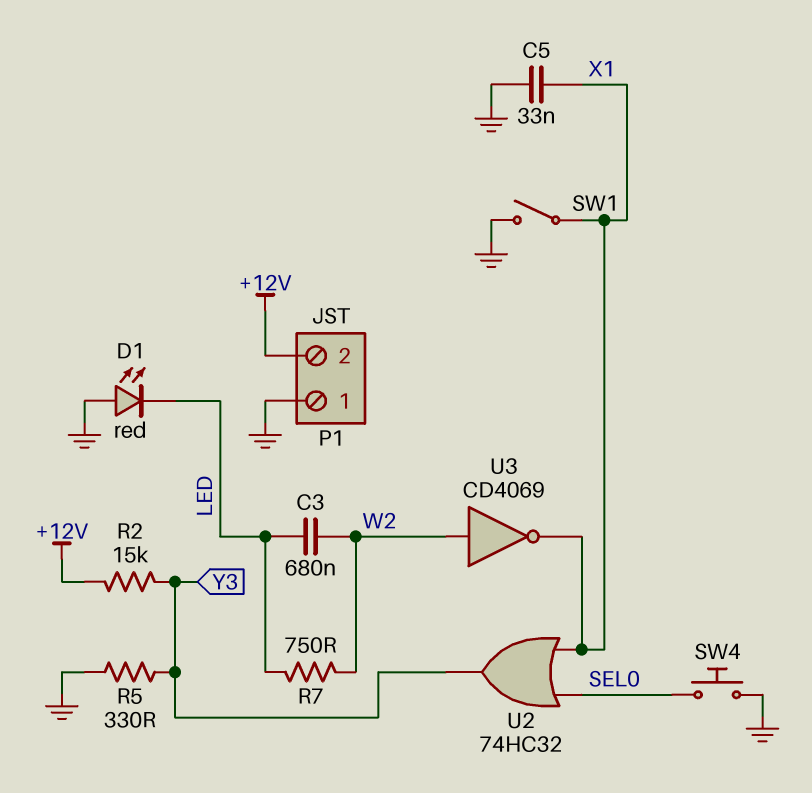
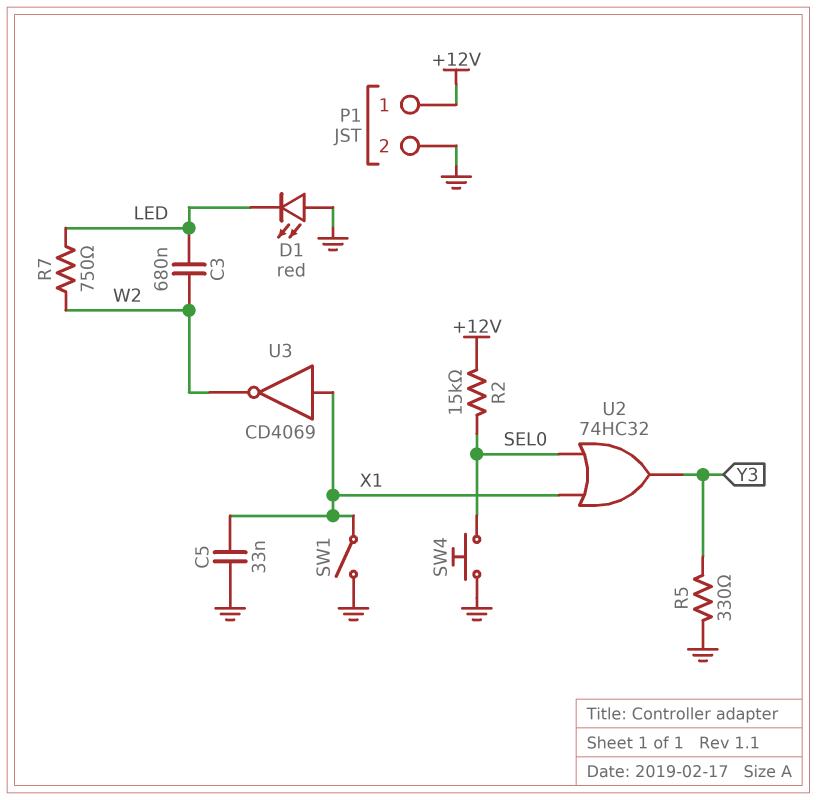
P1 pin 1: GND -> +12V
P1 pin 2: +12V -> GND
R2: 15k (+12V, Y3) -> 15k (+12V, SEL0)
U3: NOT CD4069 (in W2, out X1) -> NOT CD4069 (in X1, out W2)

